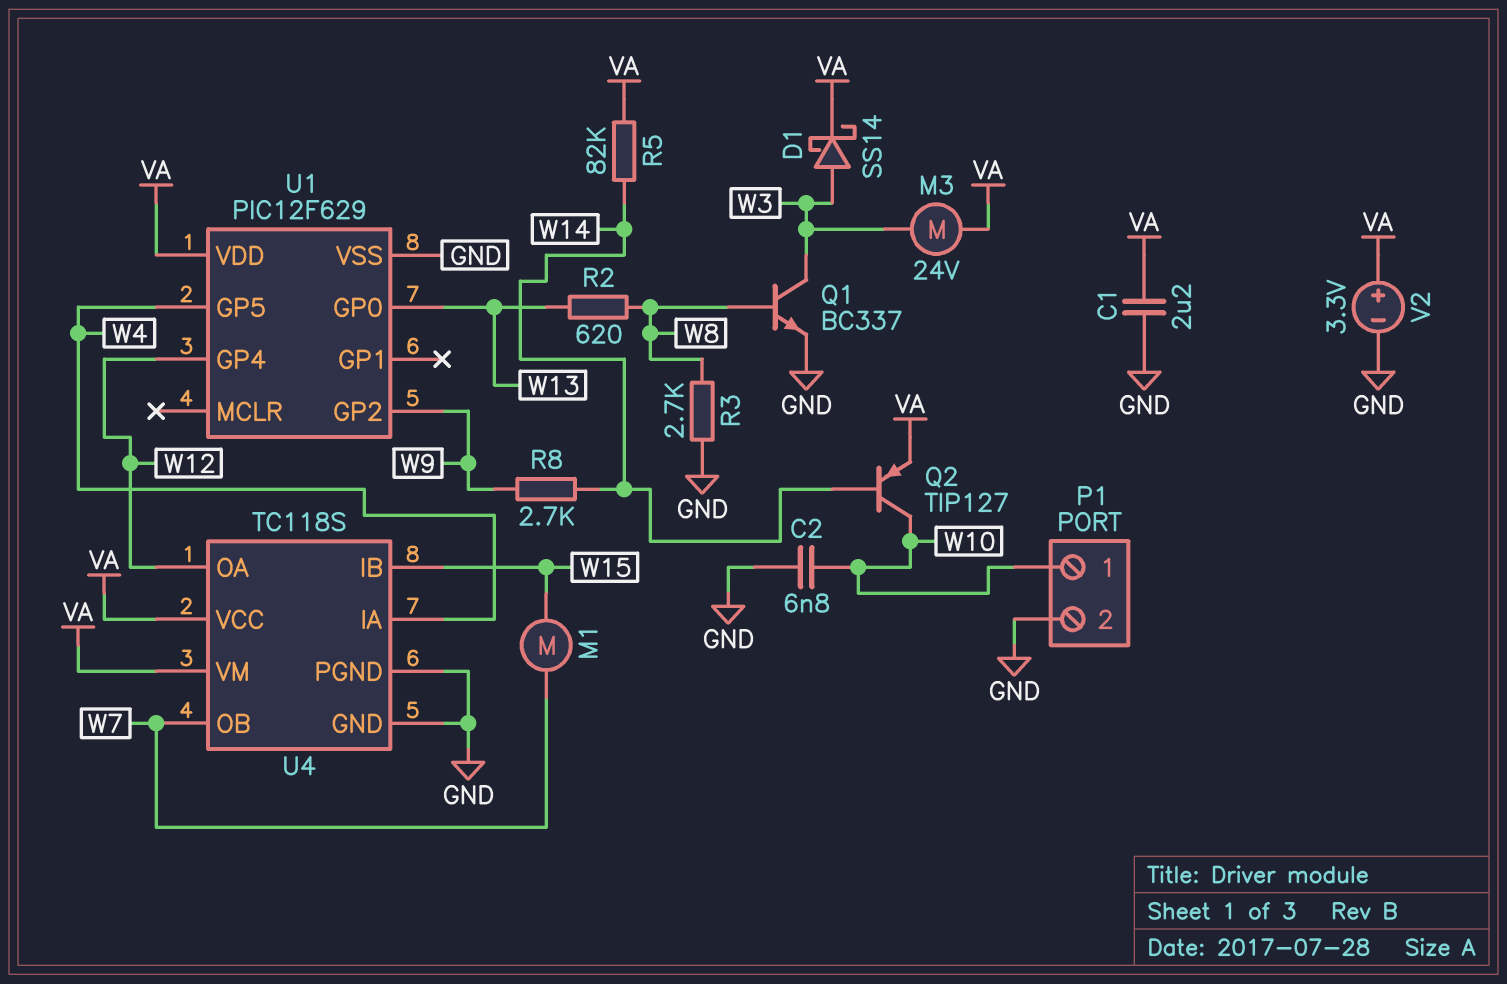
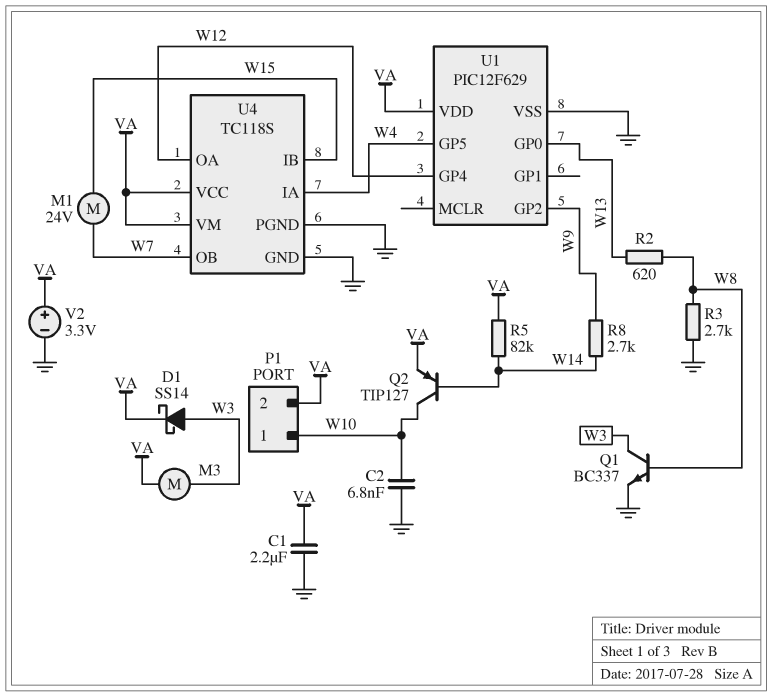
M1: motor (W7, W15) -> motor 24V (W7, W15)
M3: motor 24V (VA, W3) -> motor (VA, W3)
P1 pin 2: GND -> VA

